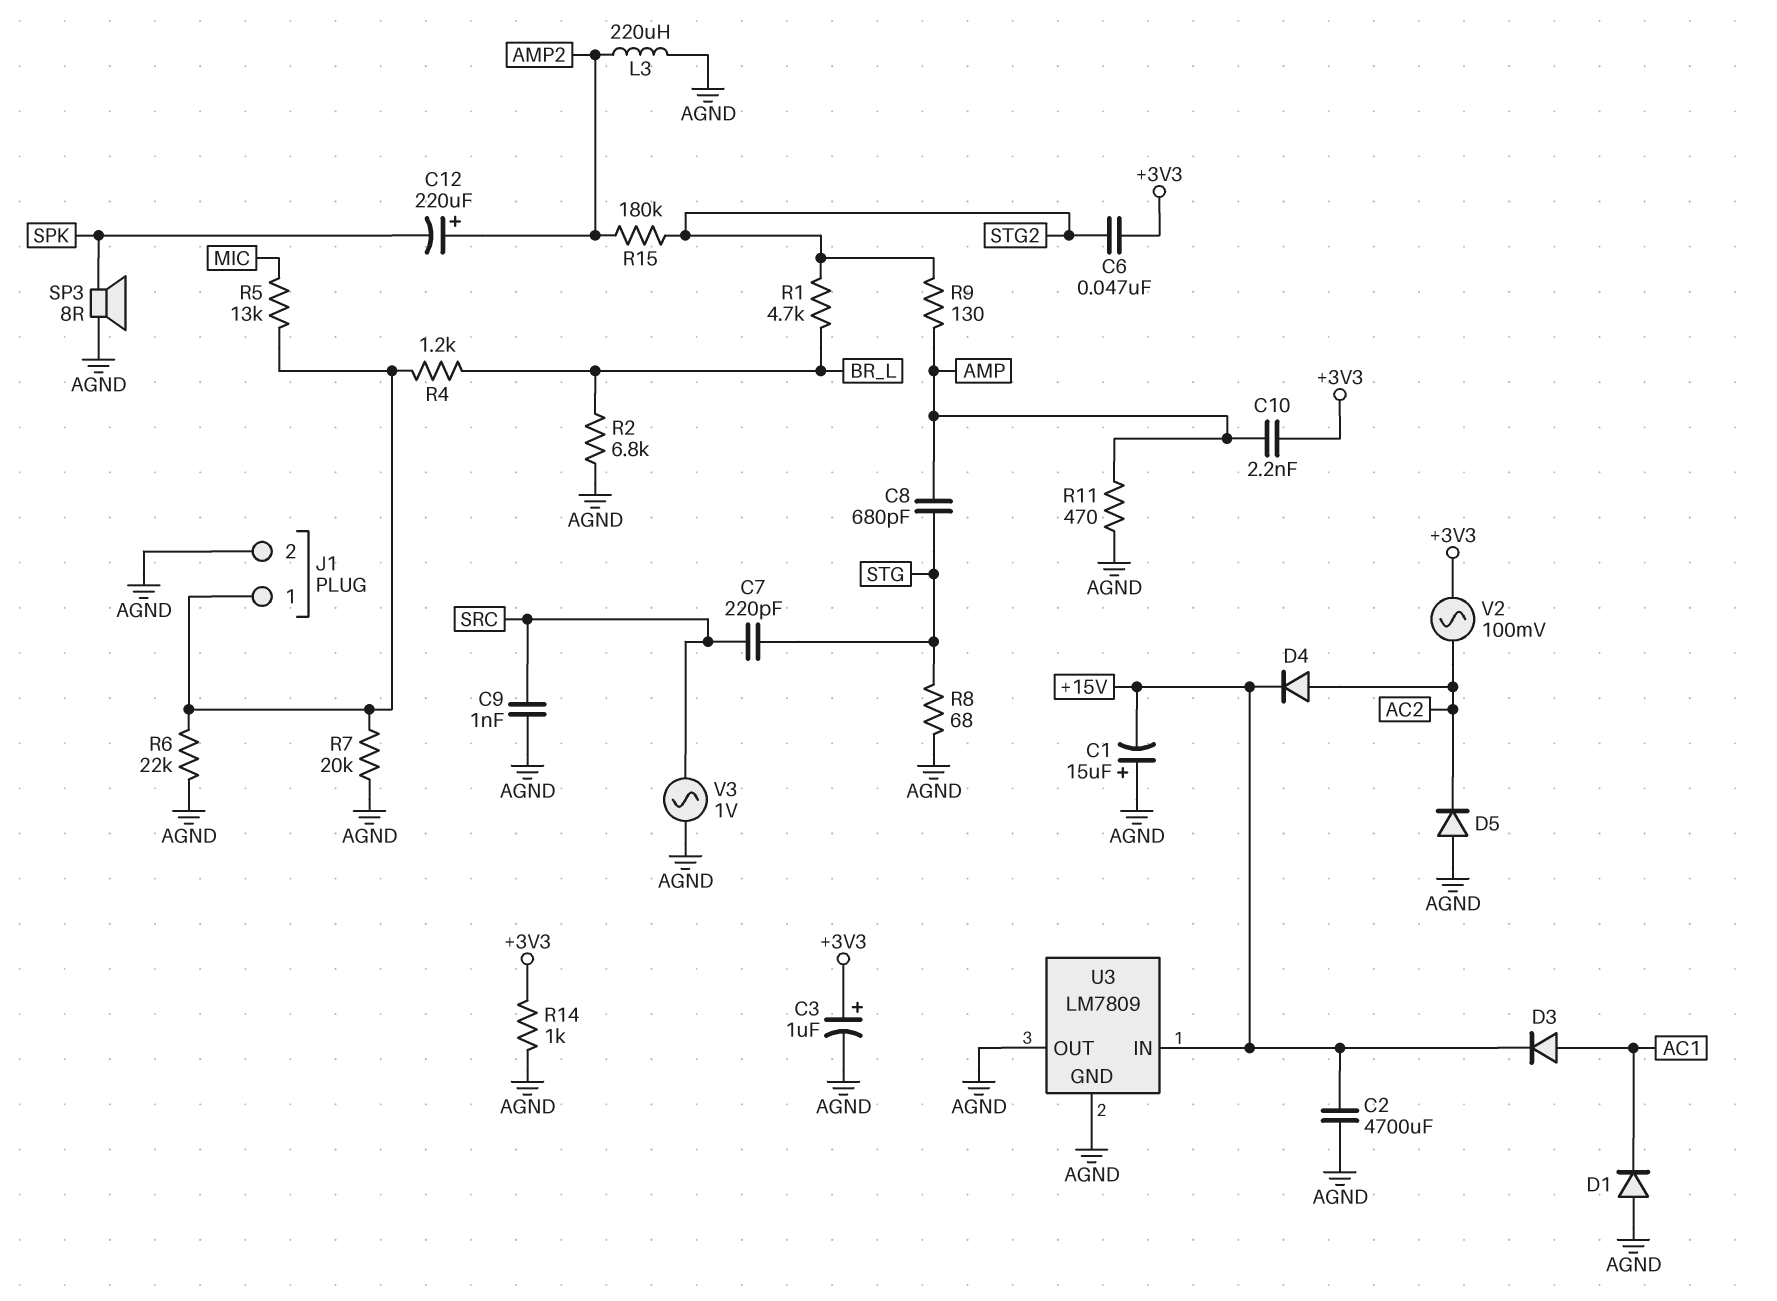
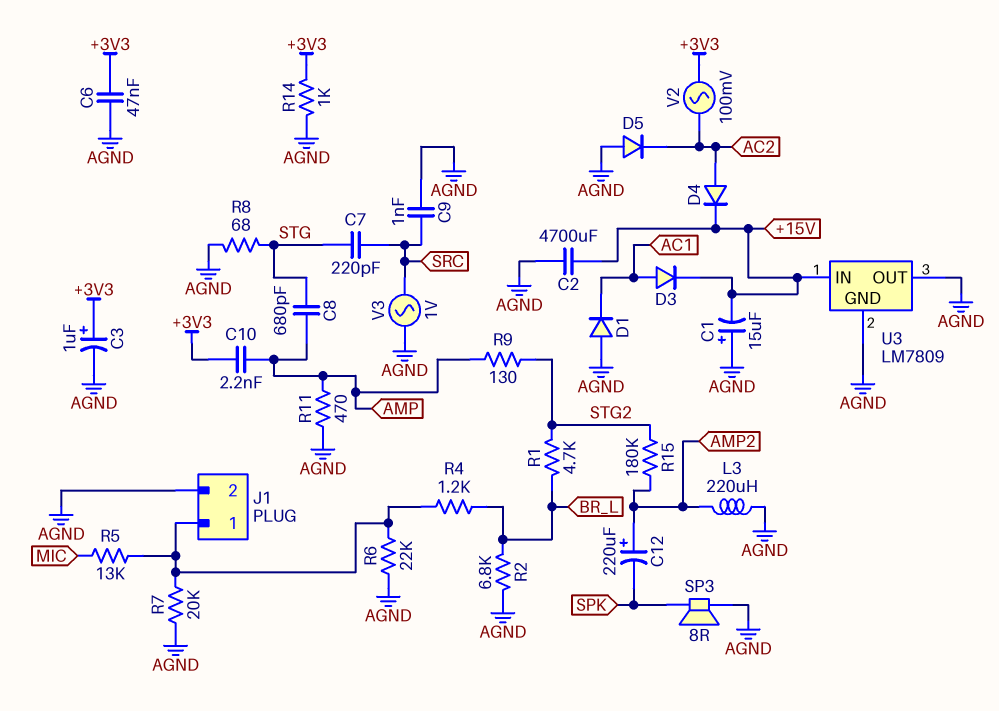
C6: 47nF (+3V3, STG2) -> 47nF (+3V3, AGND)

